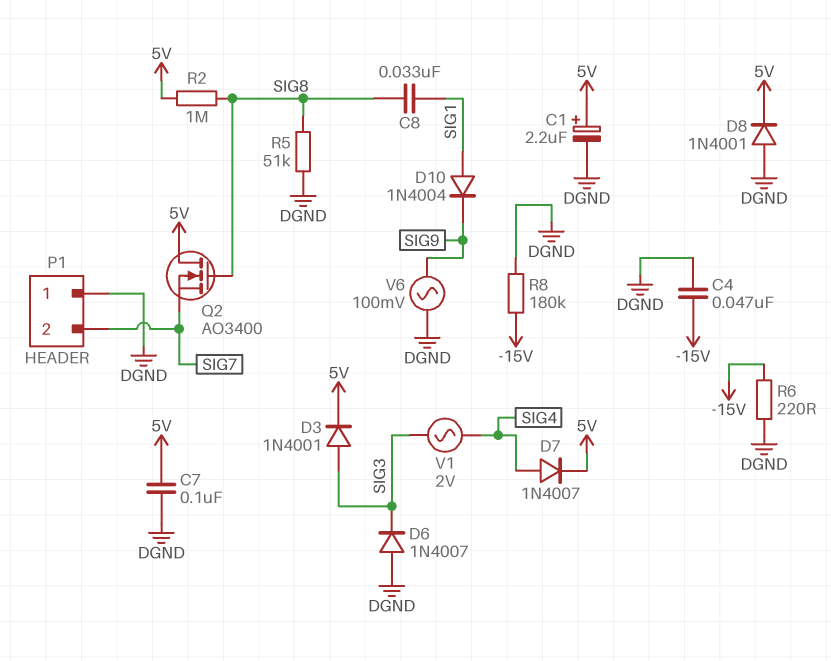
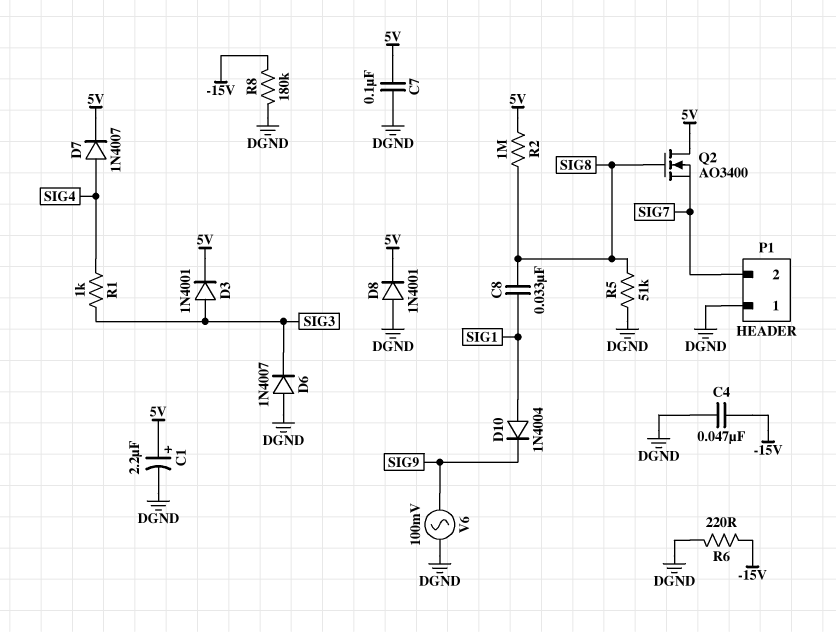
R1: none -> 1k (SIG3, SIG4)
V1: AC 2V (SIG3, SIG4) -> none

